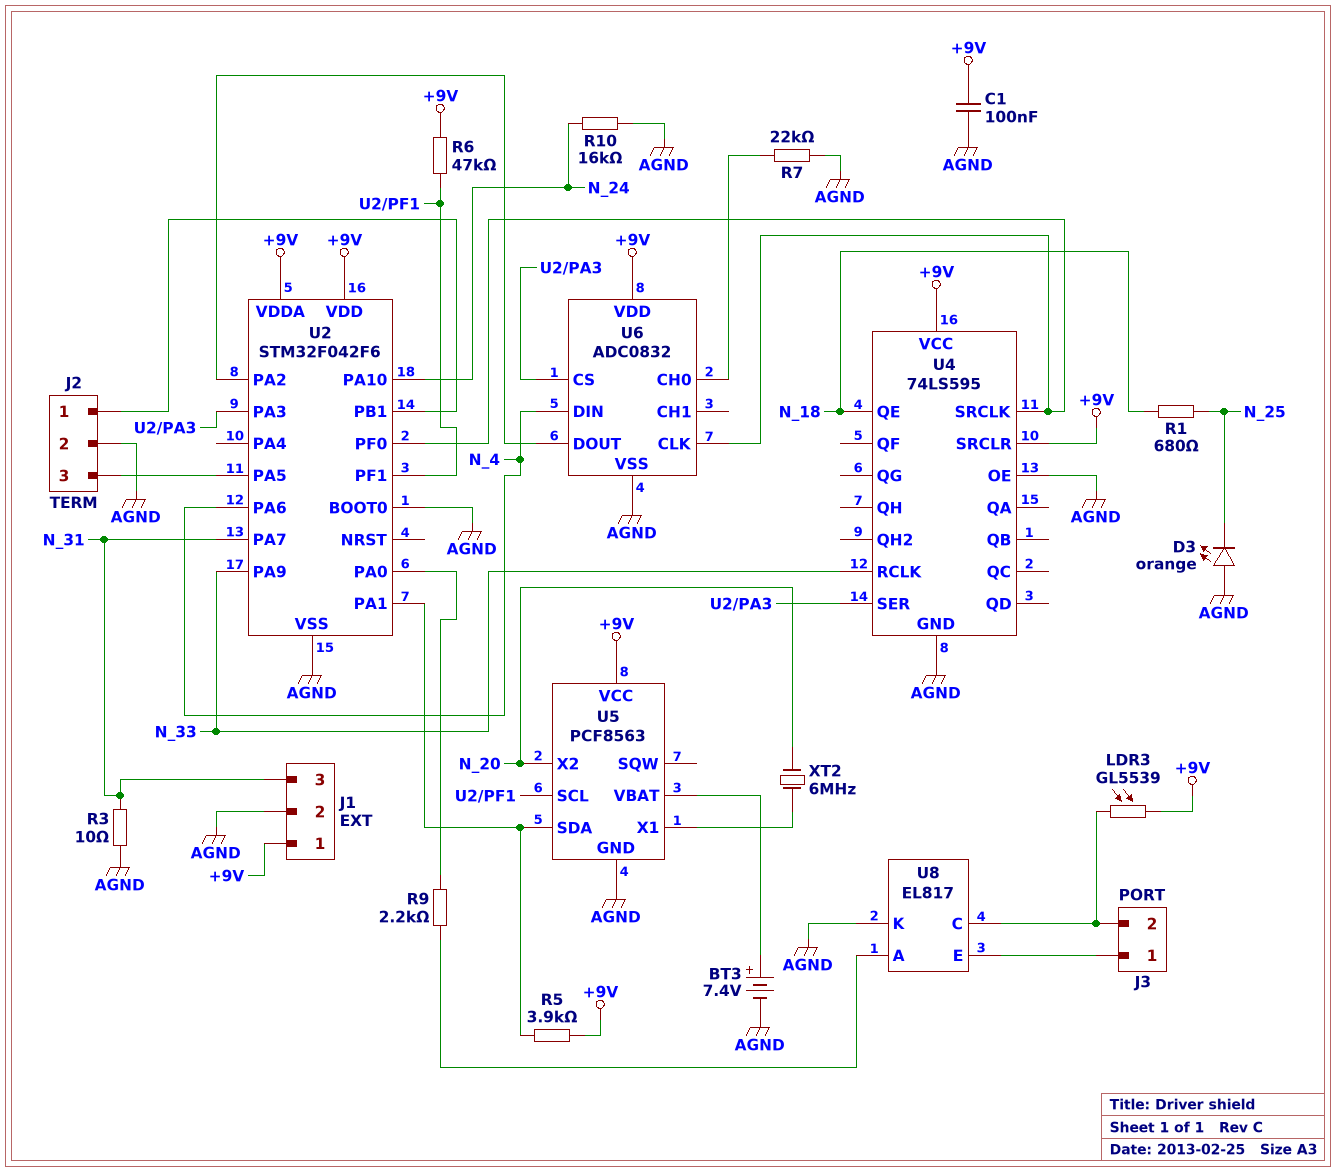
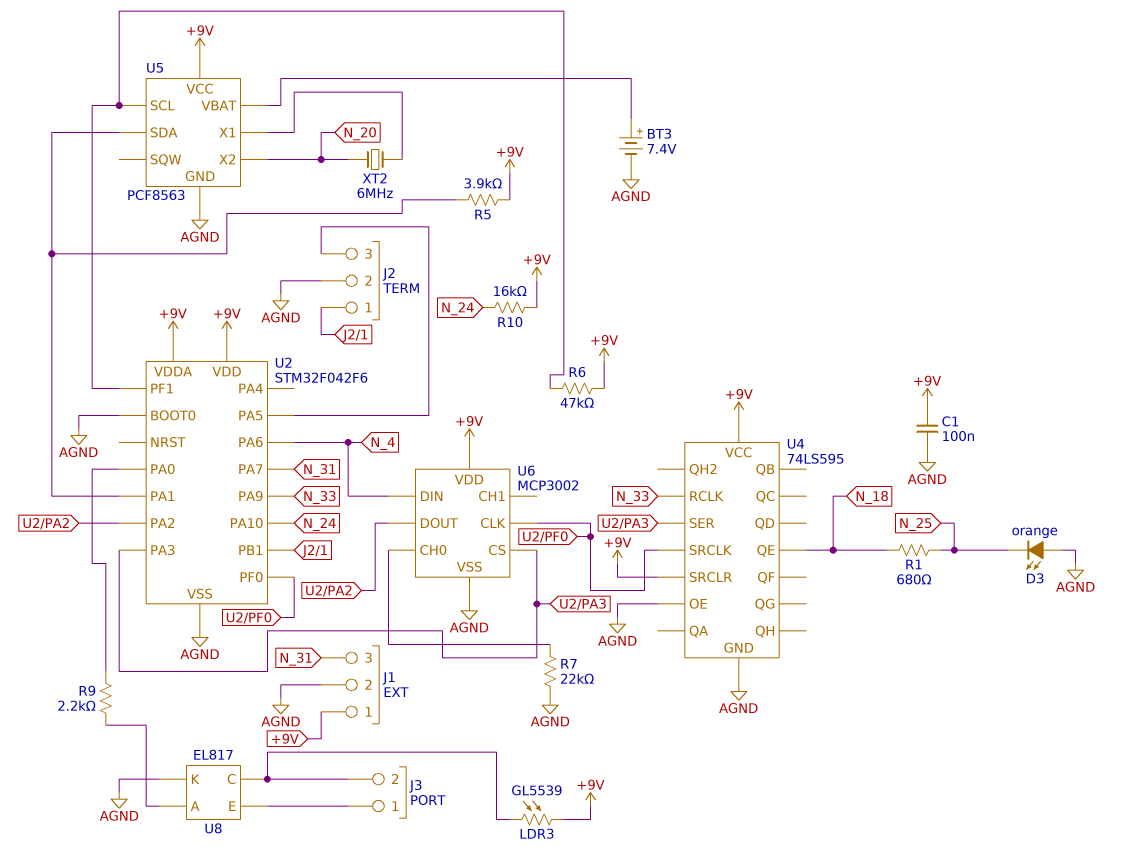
R3: 10 (AGND, N_31) -> none
R10: 16k (AGND, N_24) -> 16k (+9V, N_24)
U6: ADC0832 -> MCP3002

